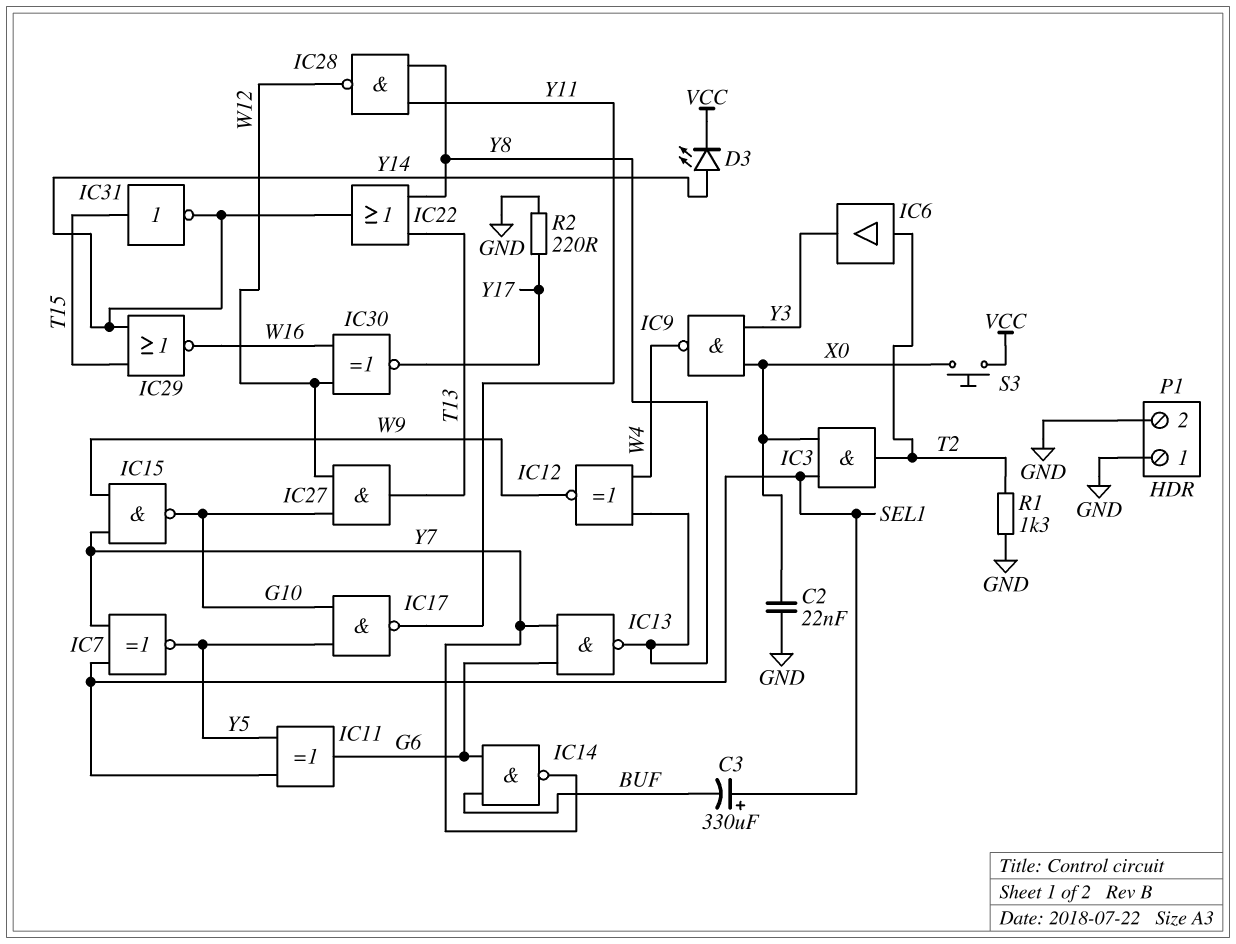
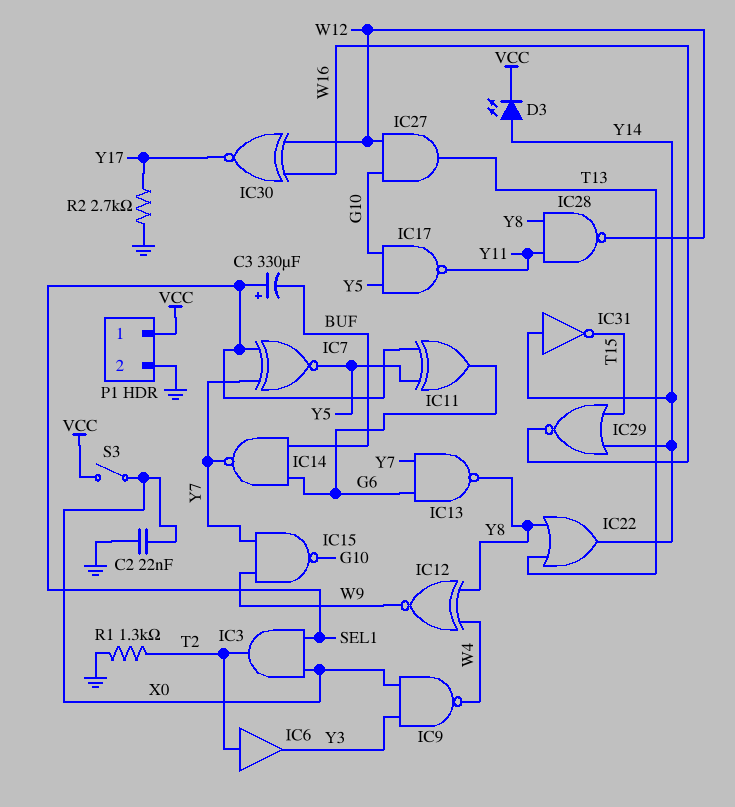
IC31: NOT (in T15, out Y14) -> NOT (in Y14, out T15)
P1 pin 1: GND -> VCC
R2: 220 (GND, Y17) -> 2.7k (GND, Y17)
S3: button (VCC, X0) -> switch (VCC, X0)

